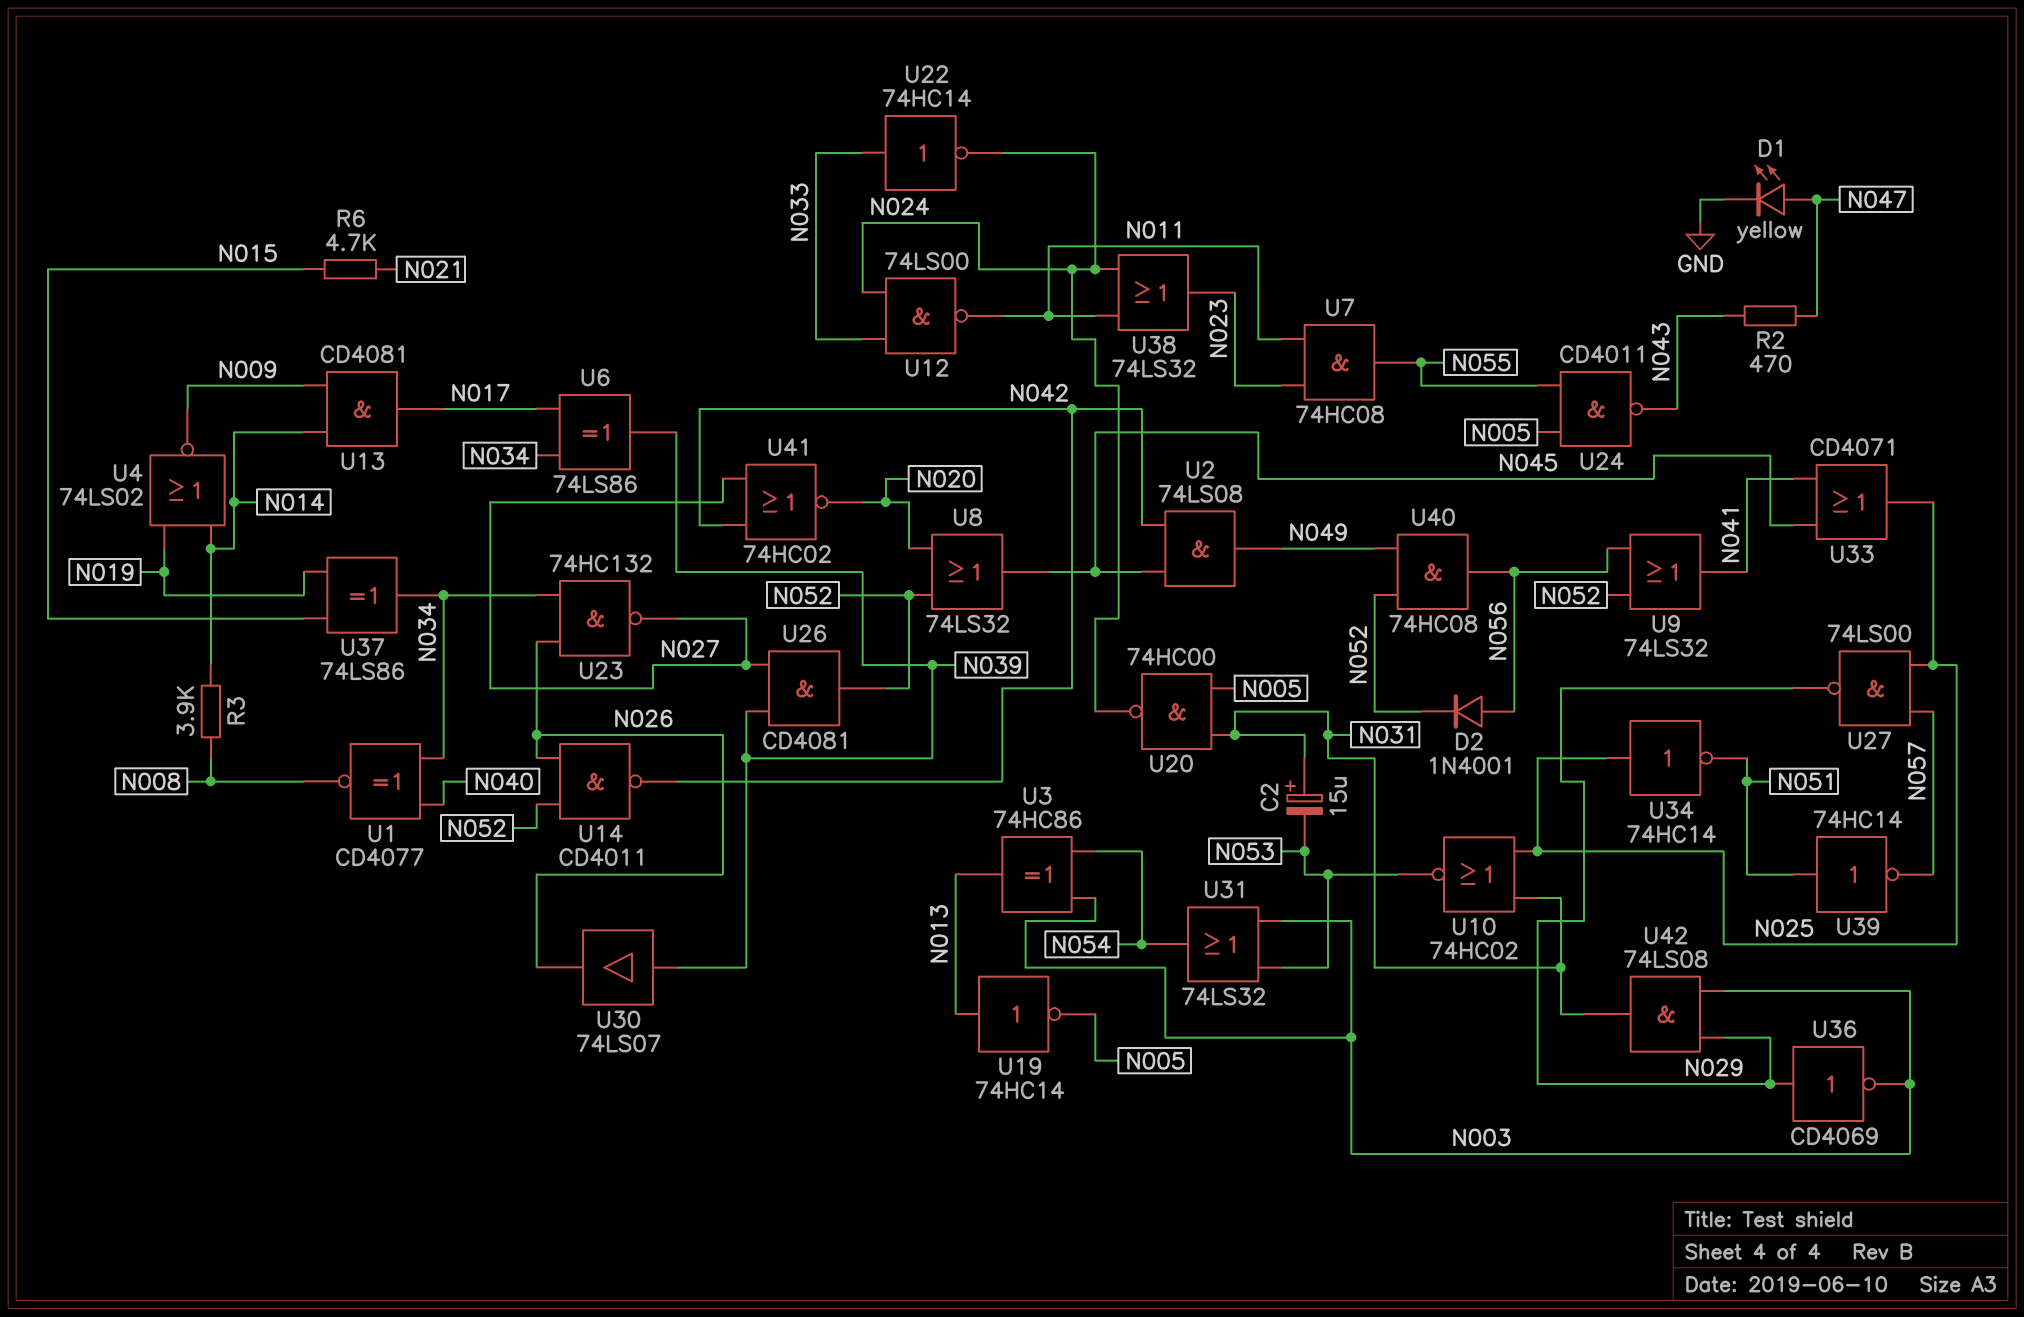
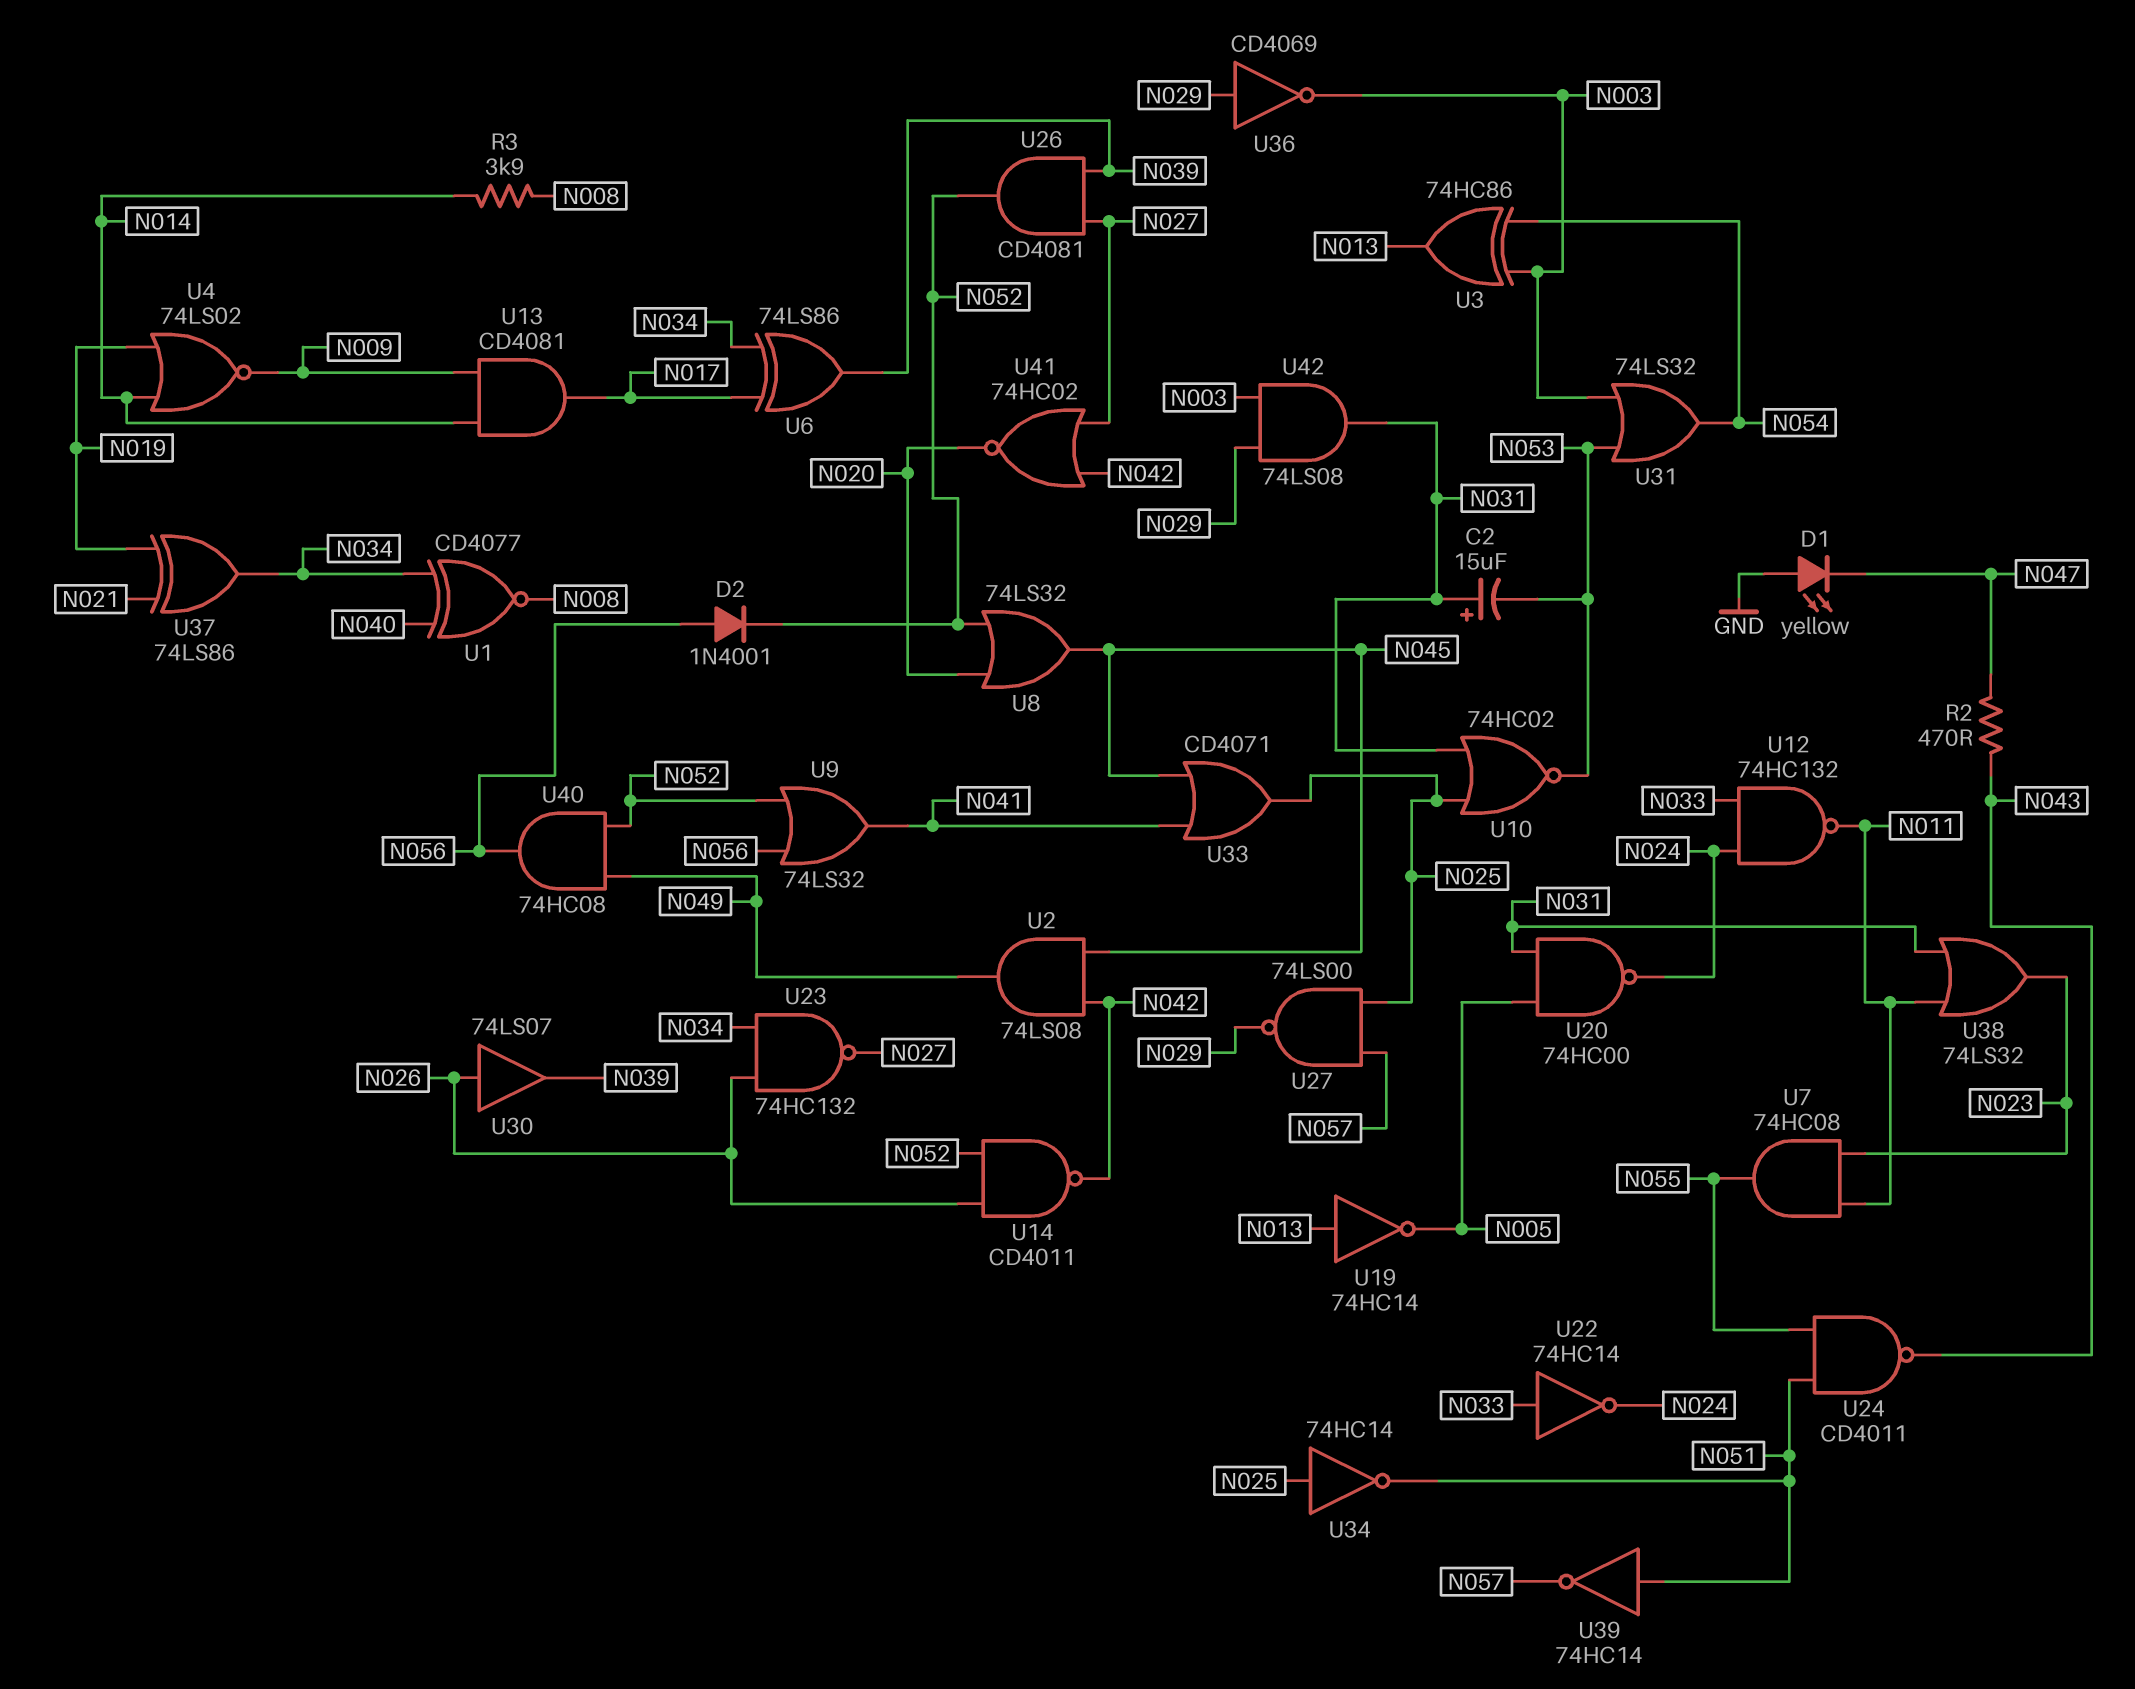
D1: LED yellow (A N047, K GND) -> LED yellow (A GND, K N047)
R6: 4.7k (N015, N021) -> none
U12: NAND 74LS00 (in N024, in N033, out N011) -> NAND 74HC132 (in N024, in N033, out N011)
U24: NAND CD4011 (in N005, in N055, out N043) -> NAND CD4011 (in N051, in N055, out N043)
U30: buffer 74LS07 (in N039, out N026) -> buffer 74LS07 (in N026, out N039)
U37: XOR 74LS86 (in N015, in N019, out N034) -> XOR 74LS86 (in N019, in N021, out N034)
U38: OR 74LS32 (in N011, in N024, out N023) -> OR 74LS32 (in N011, in N031, out N023)

